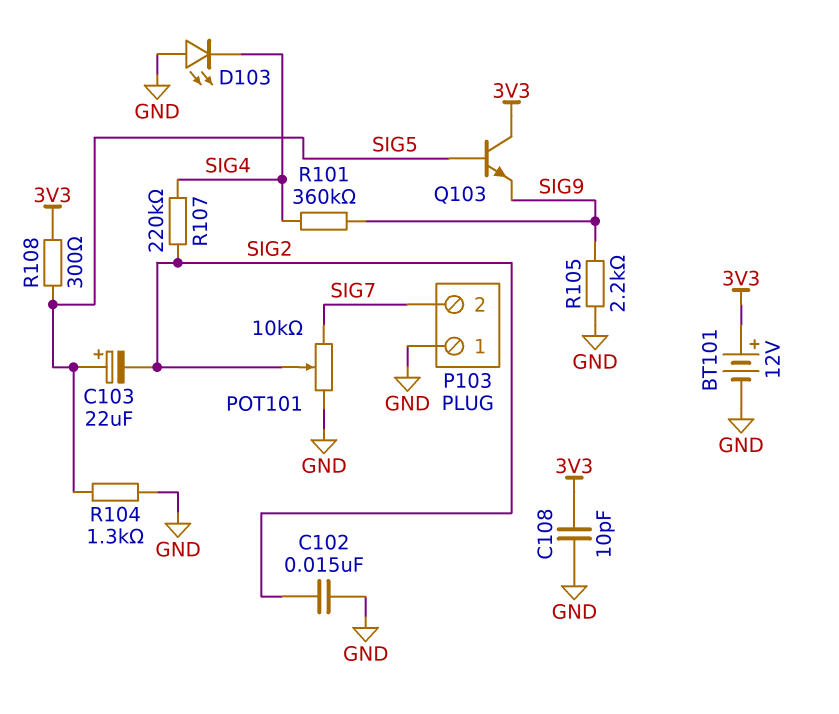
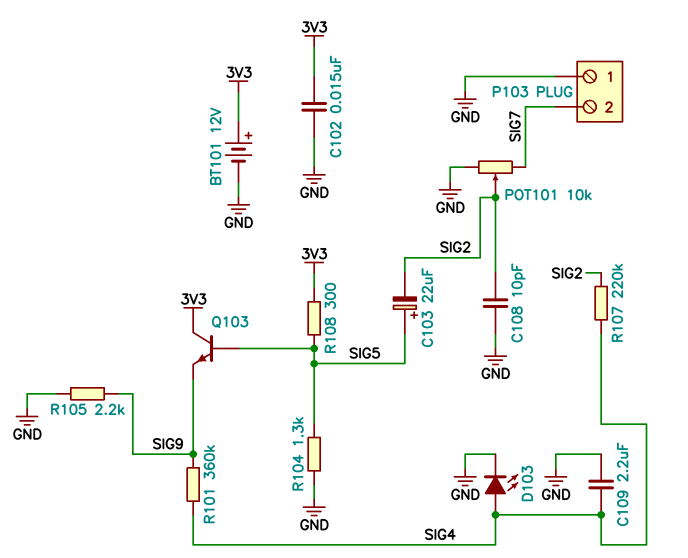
C102: 15nF (GND, SIG2) -> 15nF (3V3, GND)
C108: 10pF (3V3, GND) -> 10pF (GND, SIG2)
C109: none -> 2.2uF (GND, SIG4)
D103: LED (A GND, K SIG4) -> LED (A SIG4, K GND)

